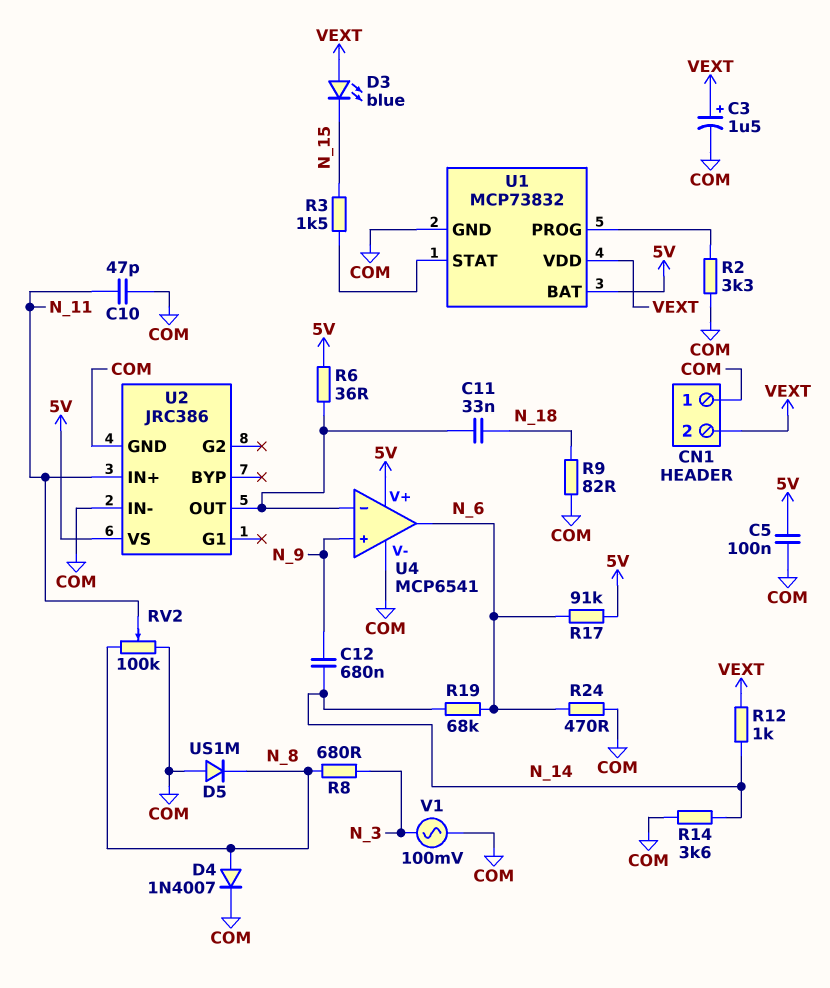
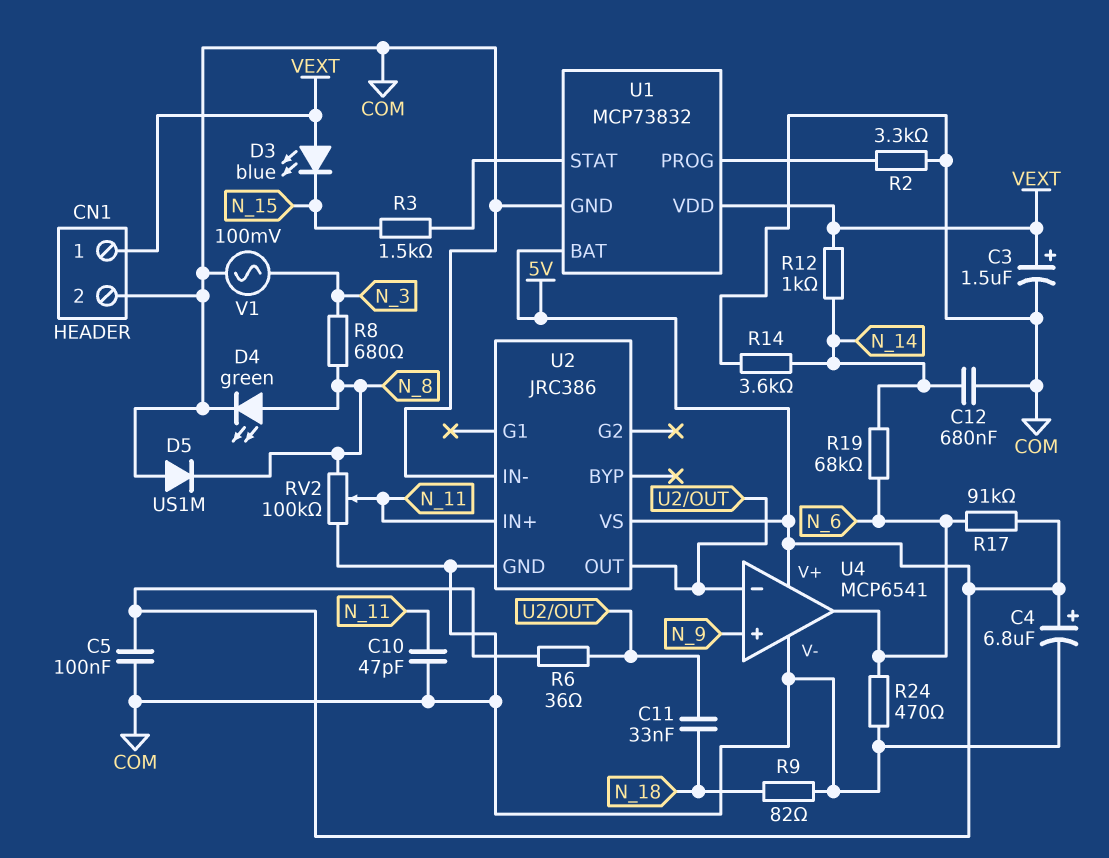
C4: none -> 6.8uF (plus 5V, minus COM)
C12: 680nF (N_9, N_14) -> 680nF (COM, N_14)
CN1 pin 1: COM -> VEXT
CN1 pin 2: VEXT -> COM
D4: diode 1N4007 (A N_8, K COM) -> LED green (A N_8, K COM)

